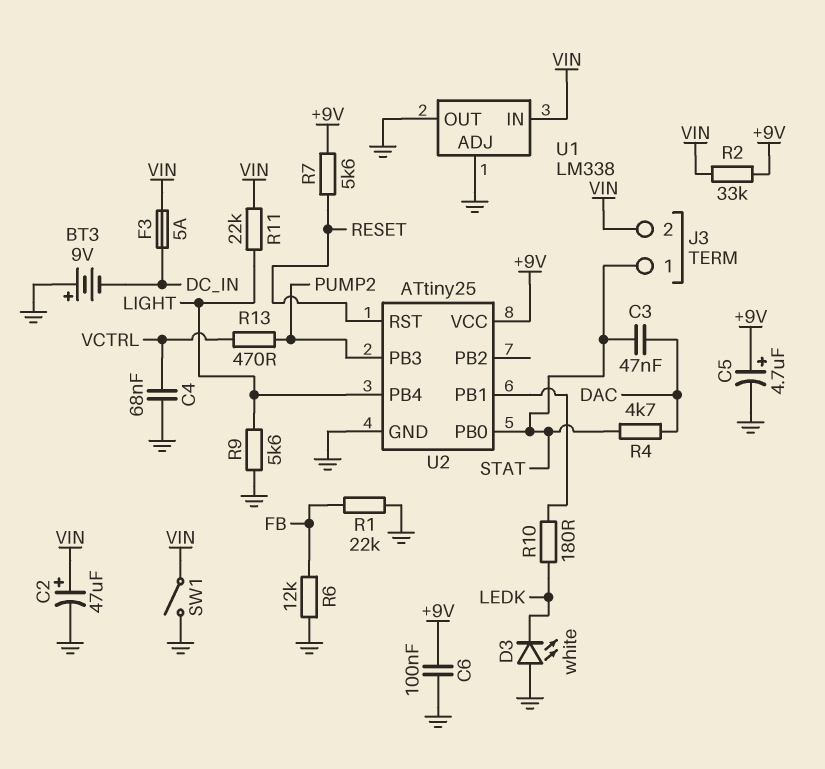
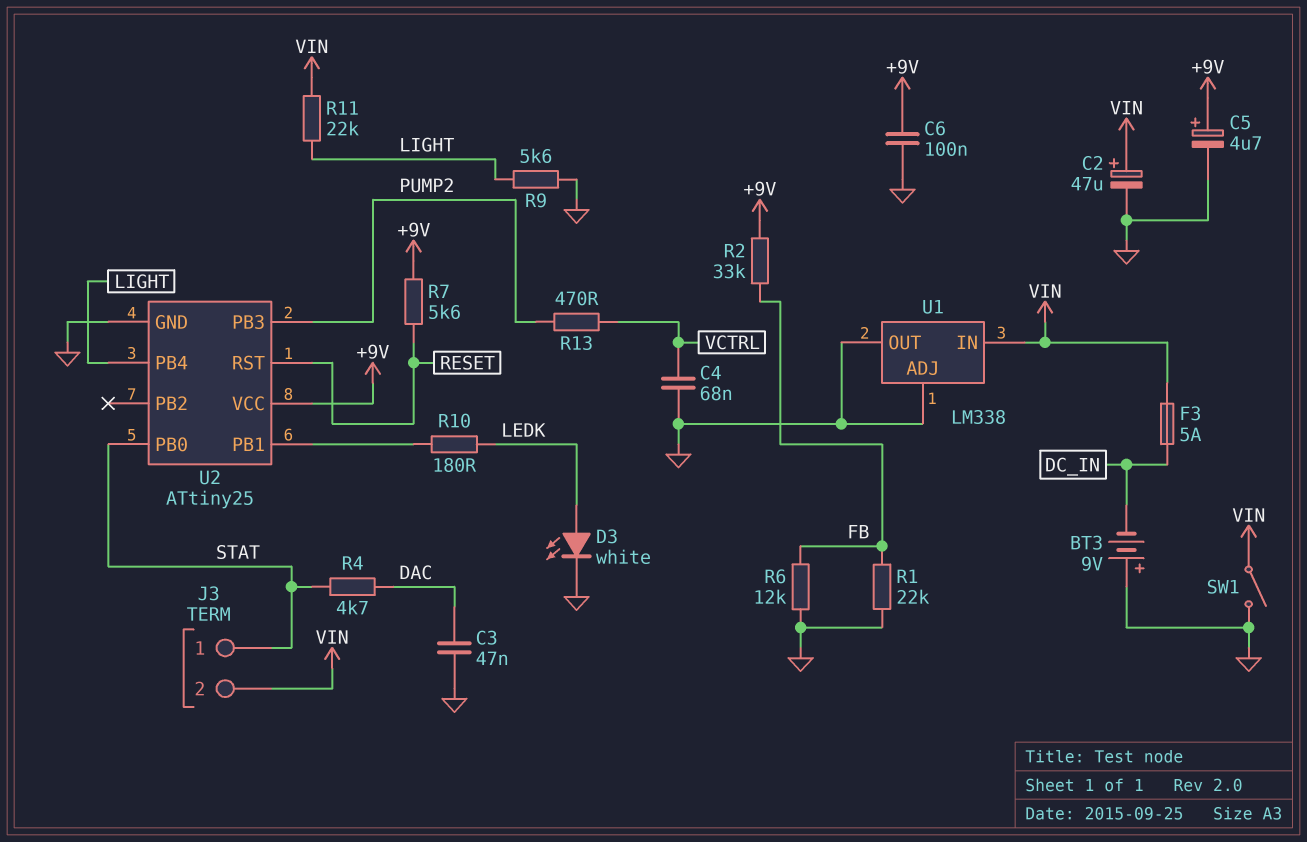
C3: 47nF (DAC, STAT) -> 47nF (DAC, GND)
D3: LED white (A GND, K LEDK) -> LED white (A LEDK, K GND)
R2: 33k (+9V, VIN) -> 33k (+9V, FB)

